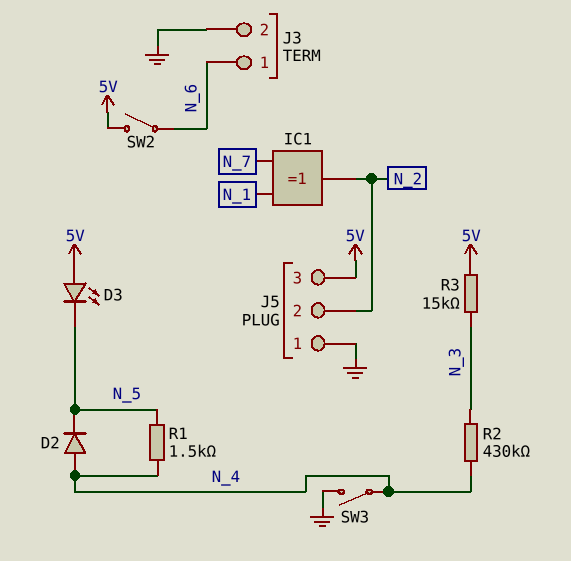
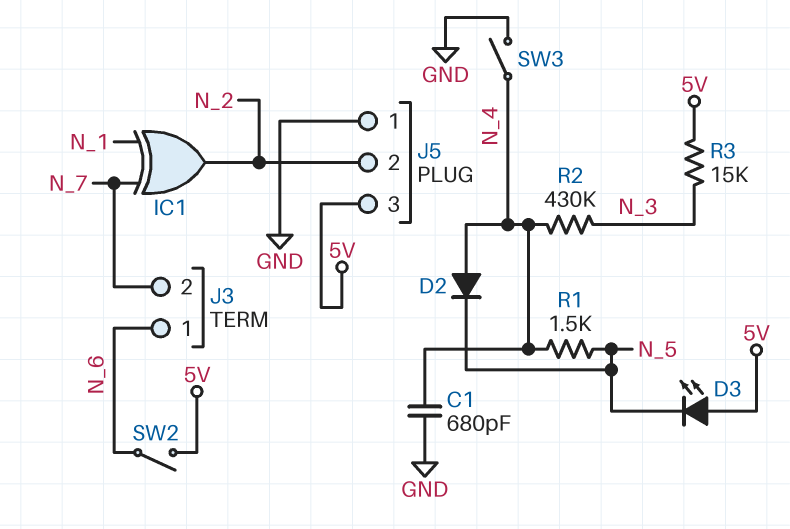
C1: none -> 680pF (GND, N_4)
J3 pin 2: GND -> N_7

